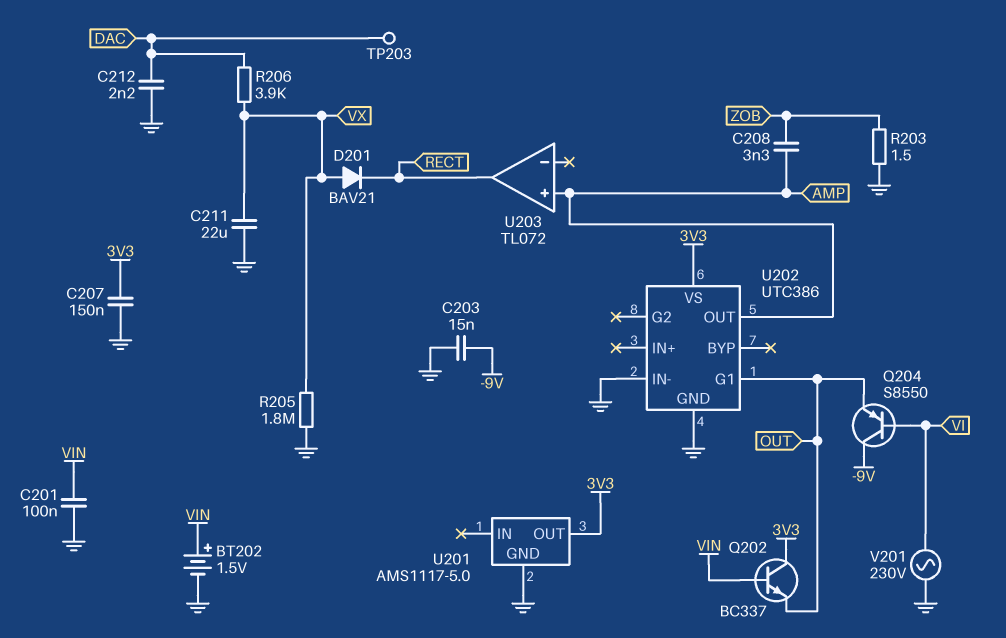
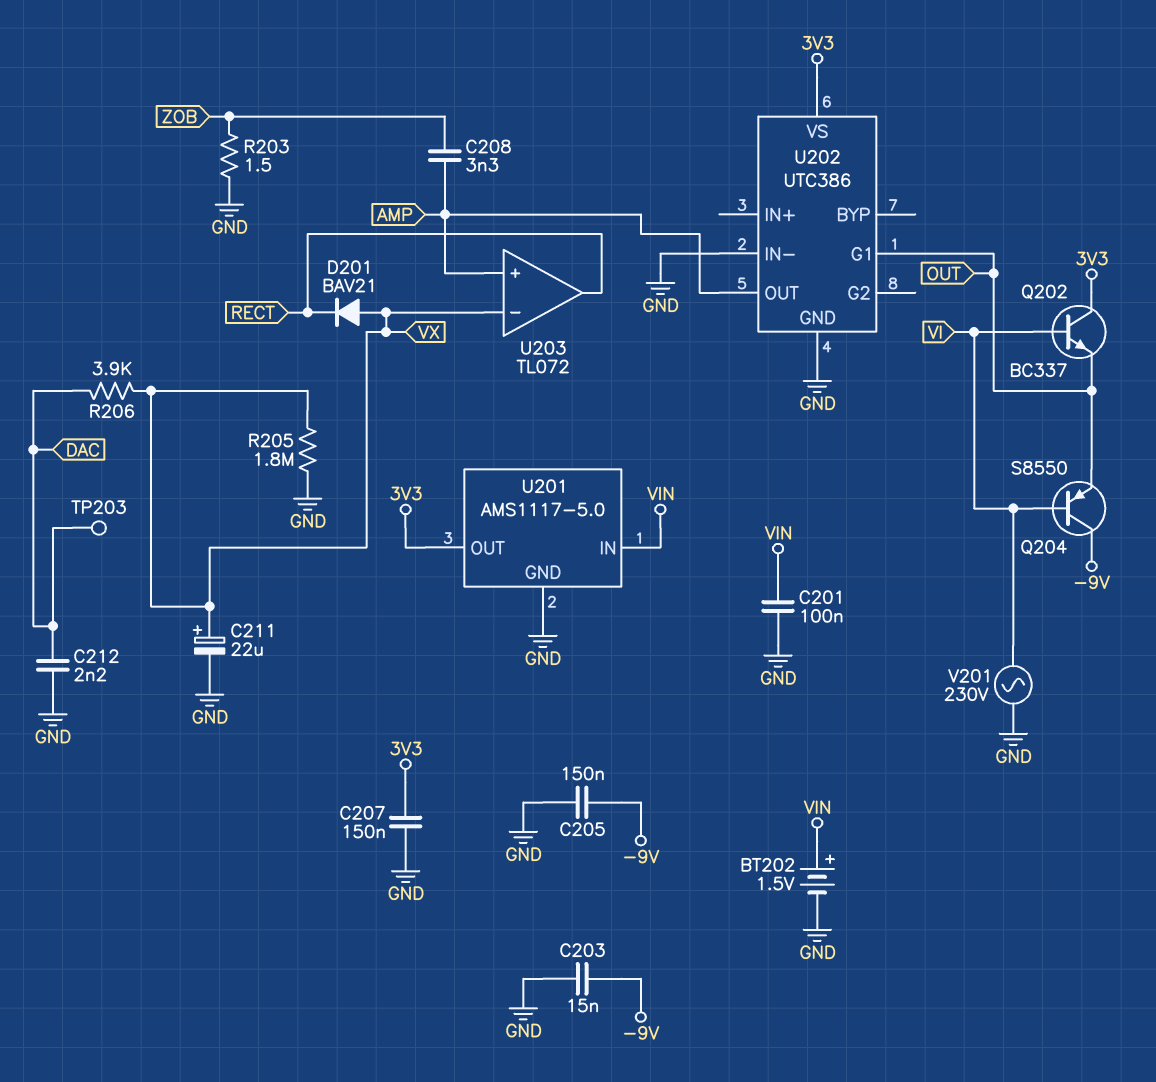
C205: none -> 150nF (-9V, GND)
C211: 22uF (GND, VX) -> 22uF (plus VX, minus GND)
Q202: NPN BC337 (B VIN, C 3V3, E OUT) -> NPN BC337 (B VI, C 3V3, E OUT)
U201 pin IN: none -> VIN
U203 pin in-: none -> VX

